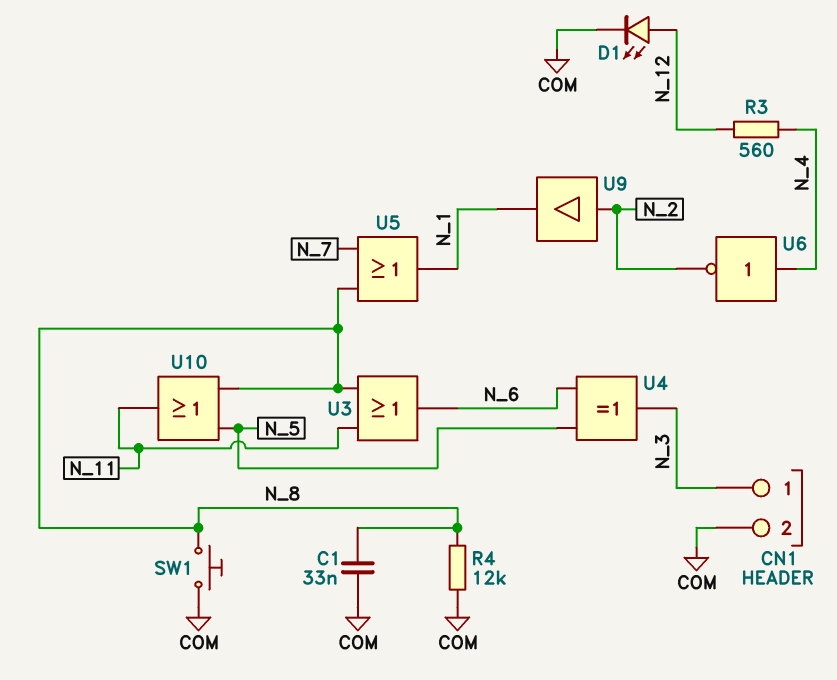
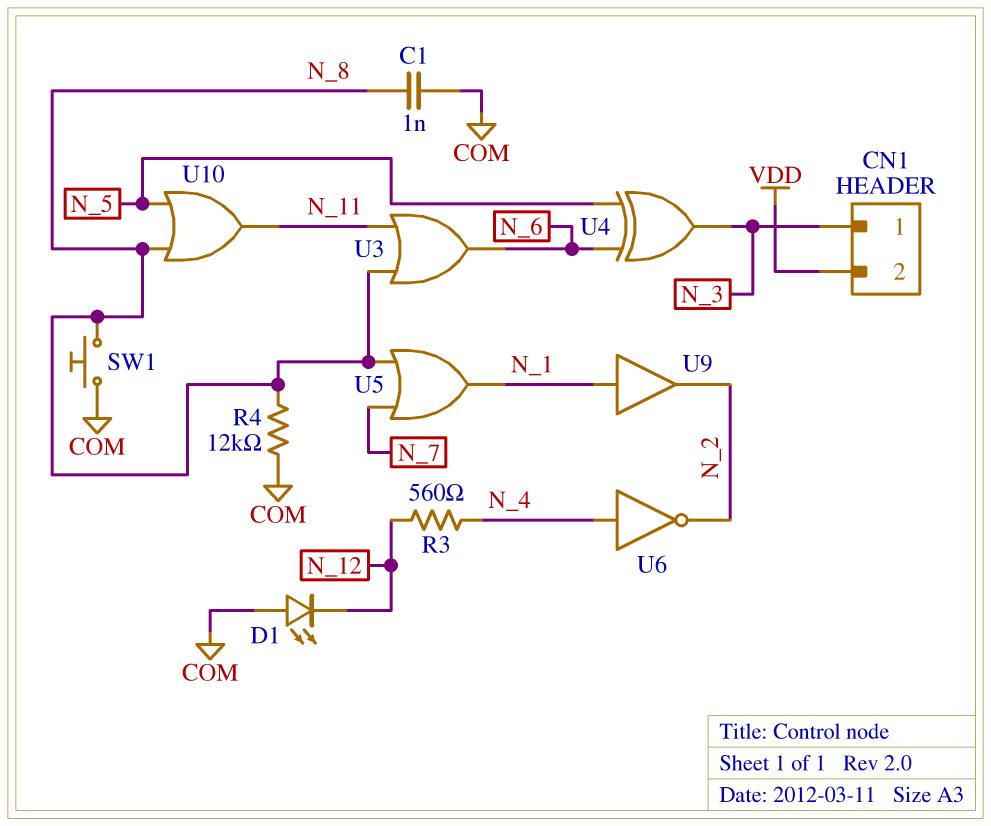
C1: 33nF (COM, N_8) -> 1nF (COM, N_8)
CN1 pin 2: COM -> VDD
D1: LED (A N_12, K COM) -> LED (A COM, K N_12)
U9: buffer (in N_2, out N_1) -> buffer (in N_1, out N_2)

